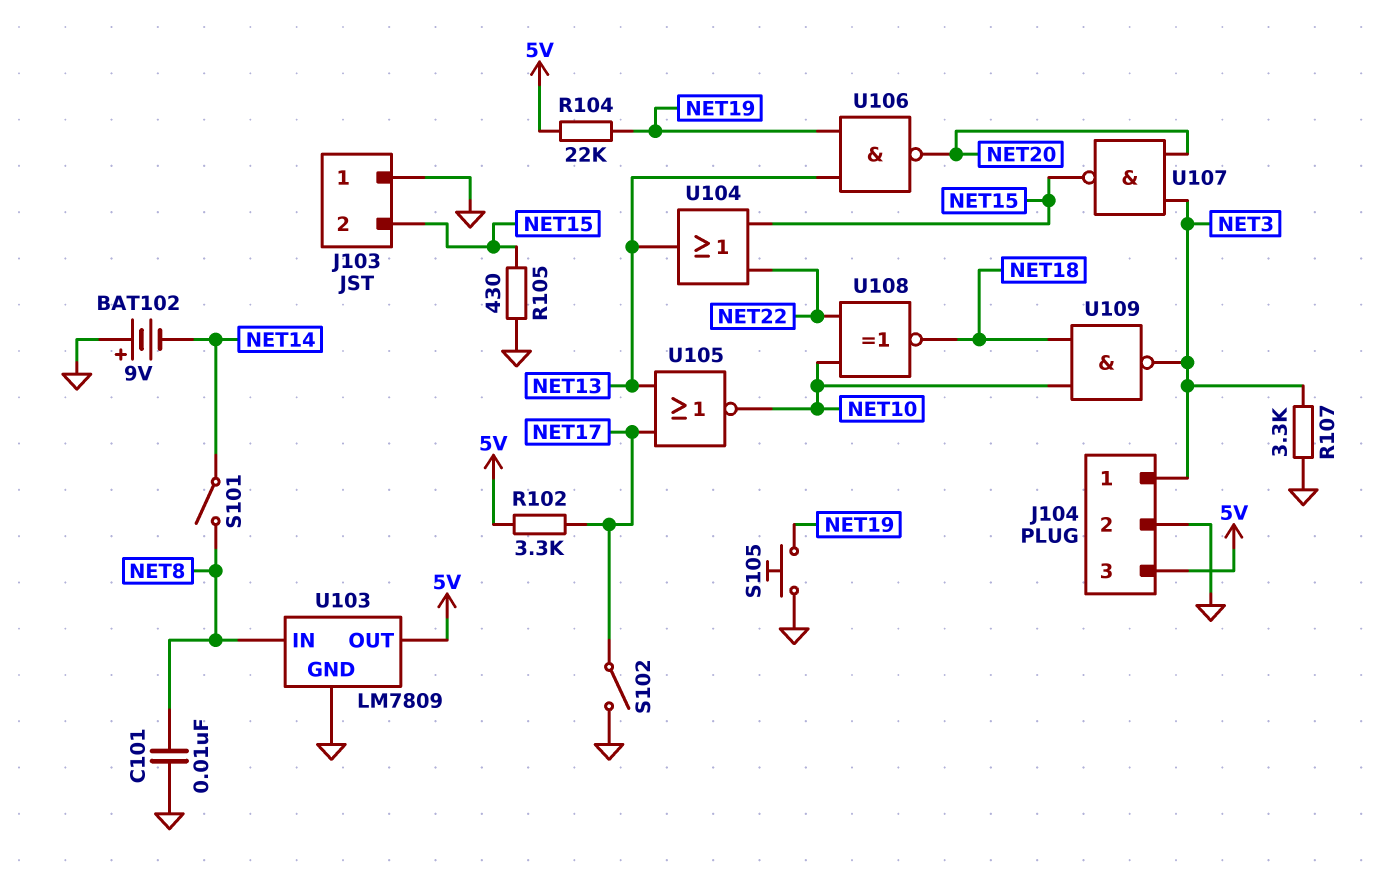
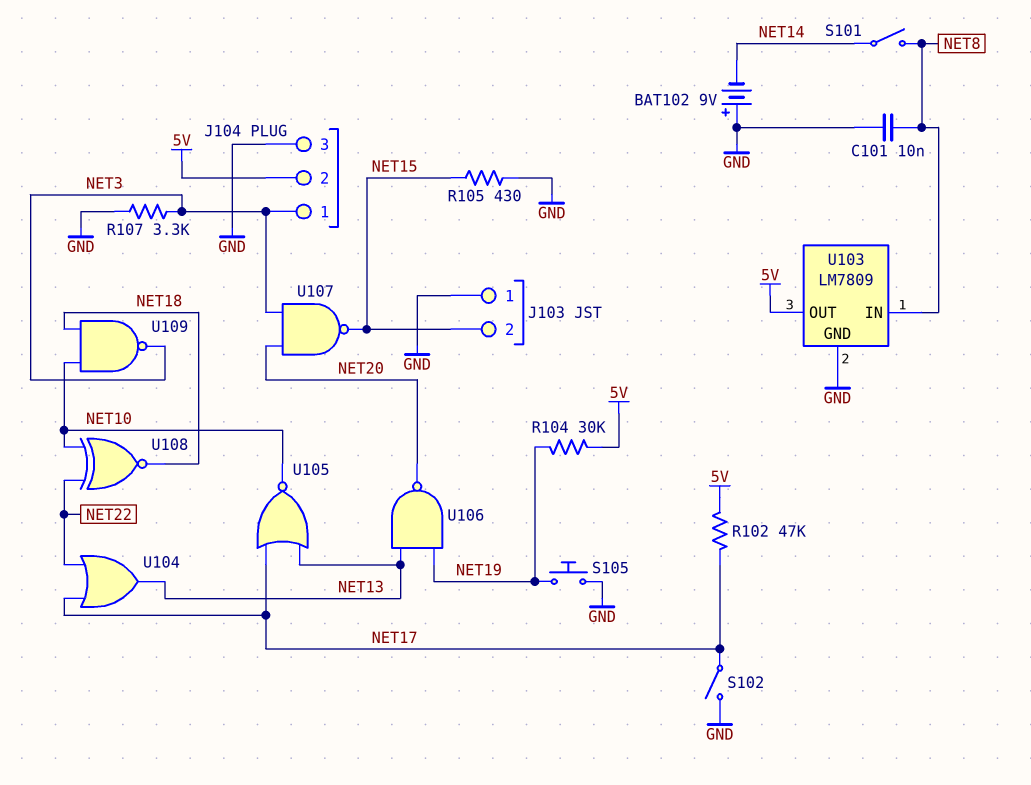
J104 pin 2: GND -> 5V
J104 pin 3: 5V -> GND
R102: 3.3k (5V, NET17) -> 47k (5V, NET17)
R104: 22k (5V, NET19) -> 30k (5V, NET19)
U104: OR (in NET15, in NET22, out NET13) -> OR (in NET17, in NET22, out NET13)

